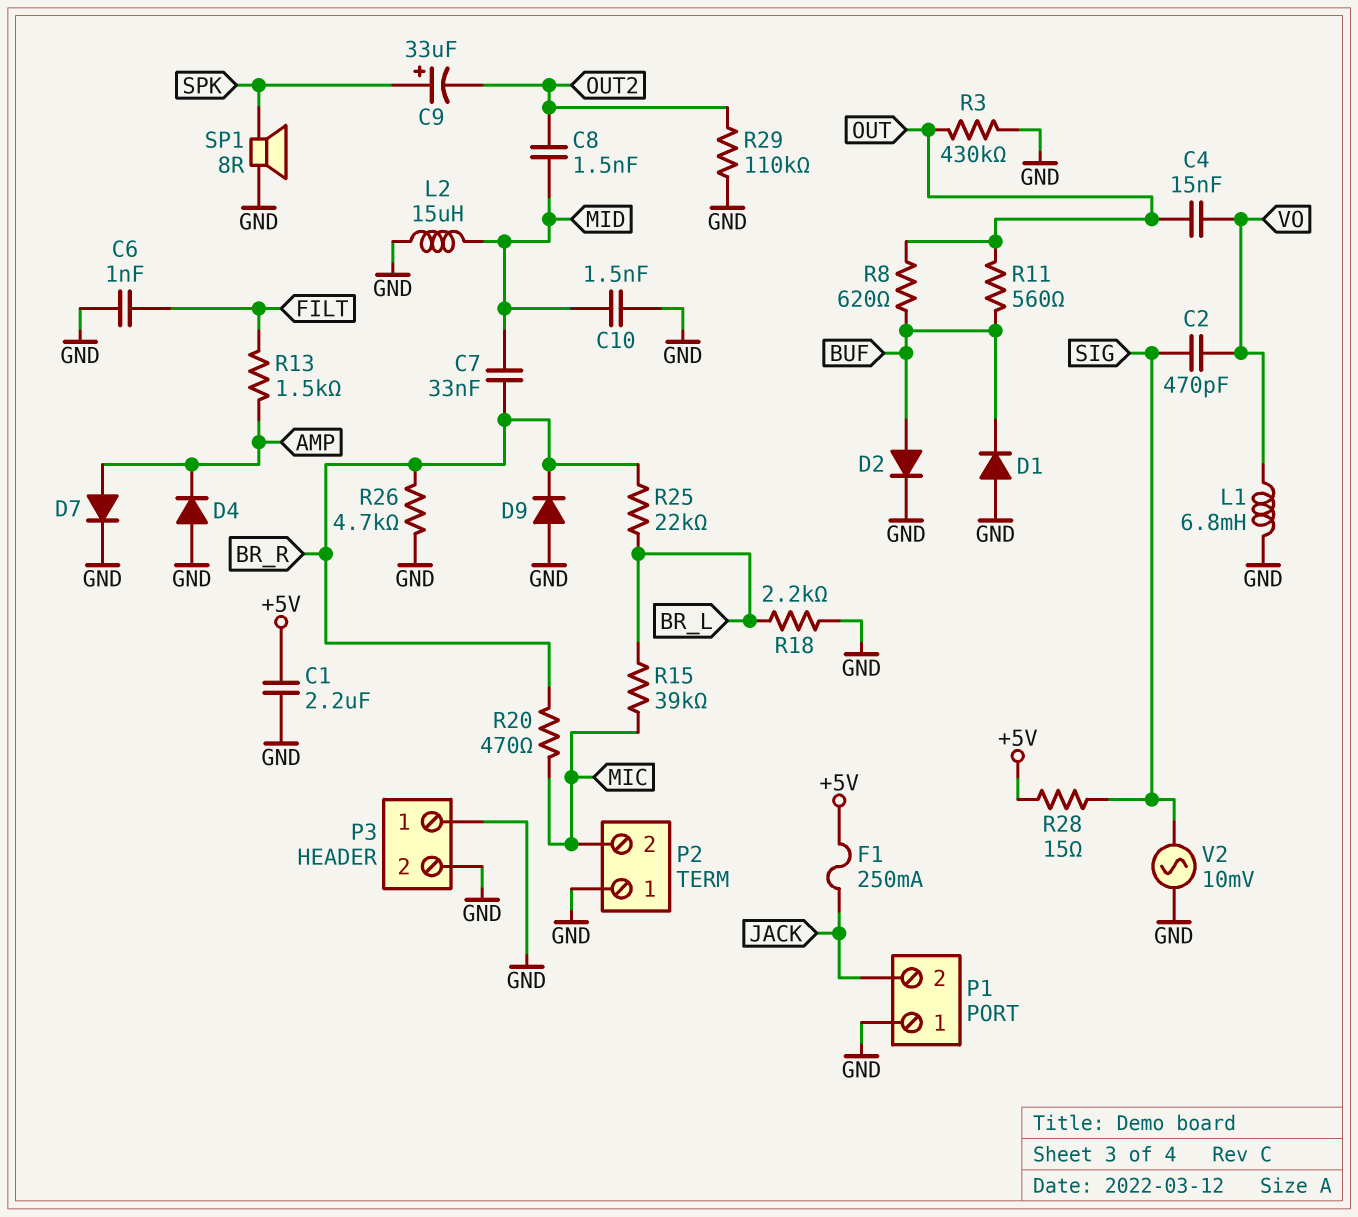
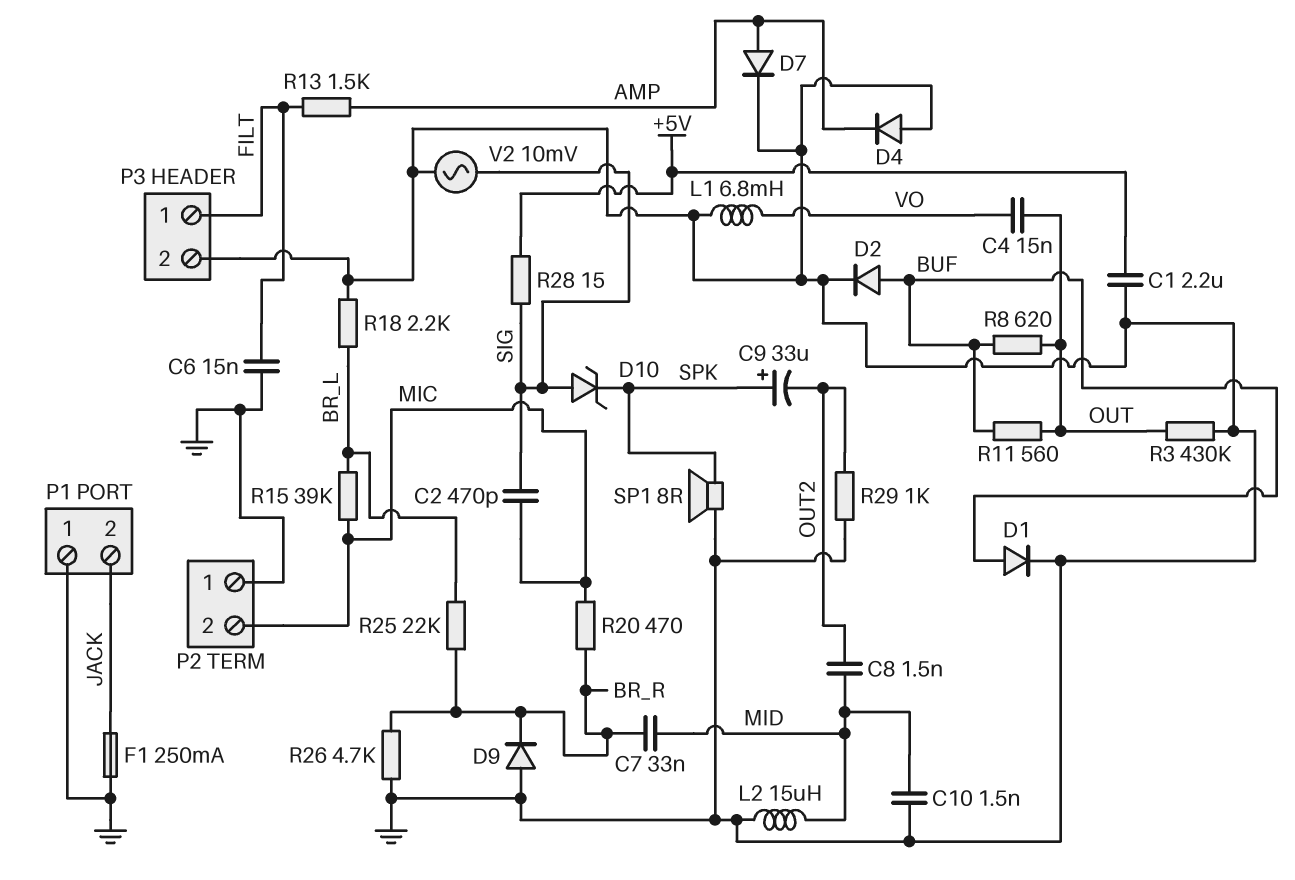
C2: 470pF (SIG, VO) -> 470pF (MIC, SIG)
C6: 1nF (FILT, GND) -> 15nF (FILT, GND)
D1: diode (A GND, K BUF) -> diode (A BUF, K GND)
D10: none -> zener (A SIG, K SPK)
F1: 250mA (+5V, JACK) -> 250mA (GND, JACK)
P3 pin 1: GND -> FILT
R29: 110k (GND, OUT2) -> 1k (GND, OUT2)

